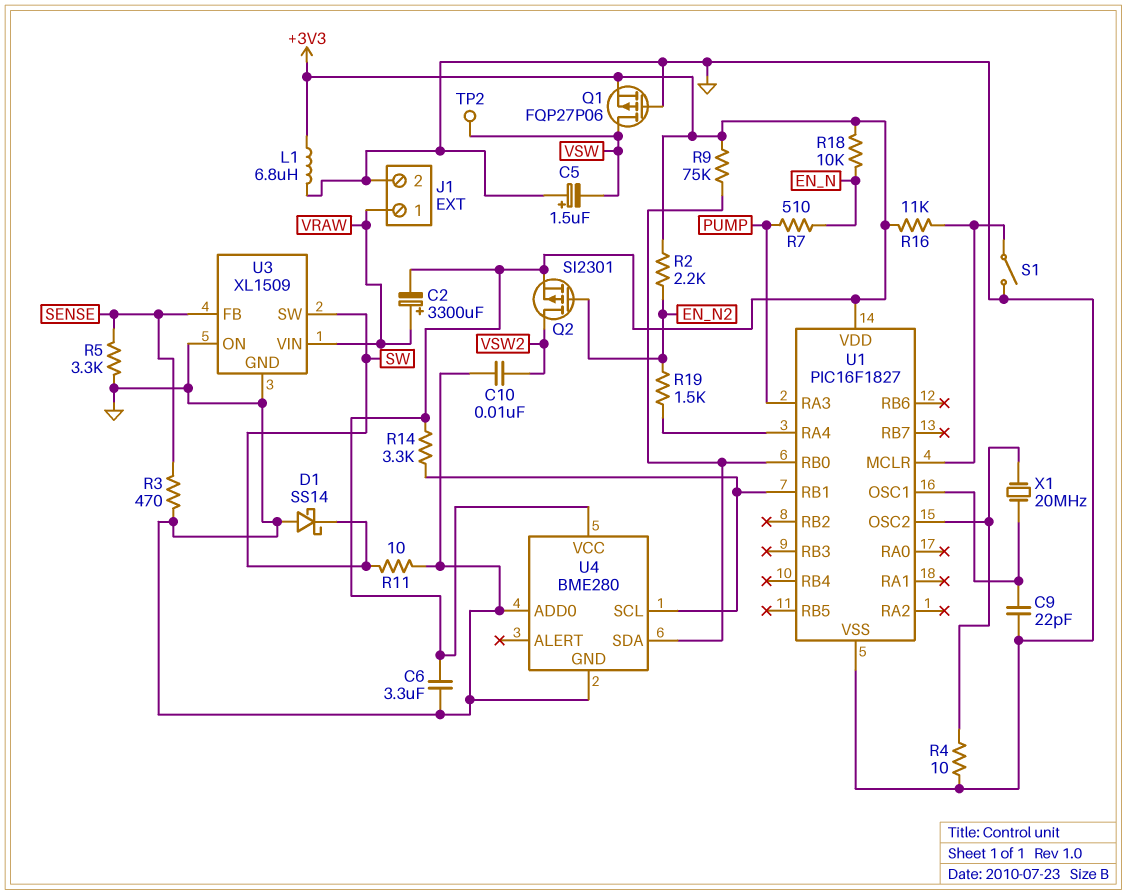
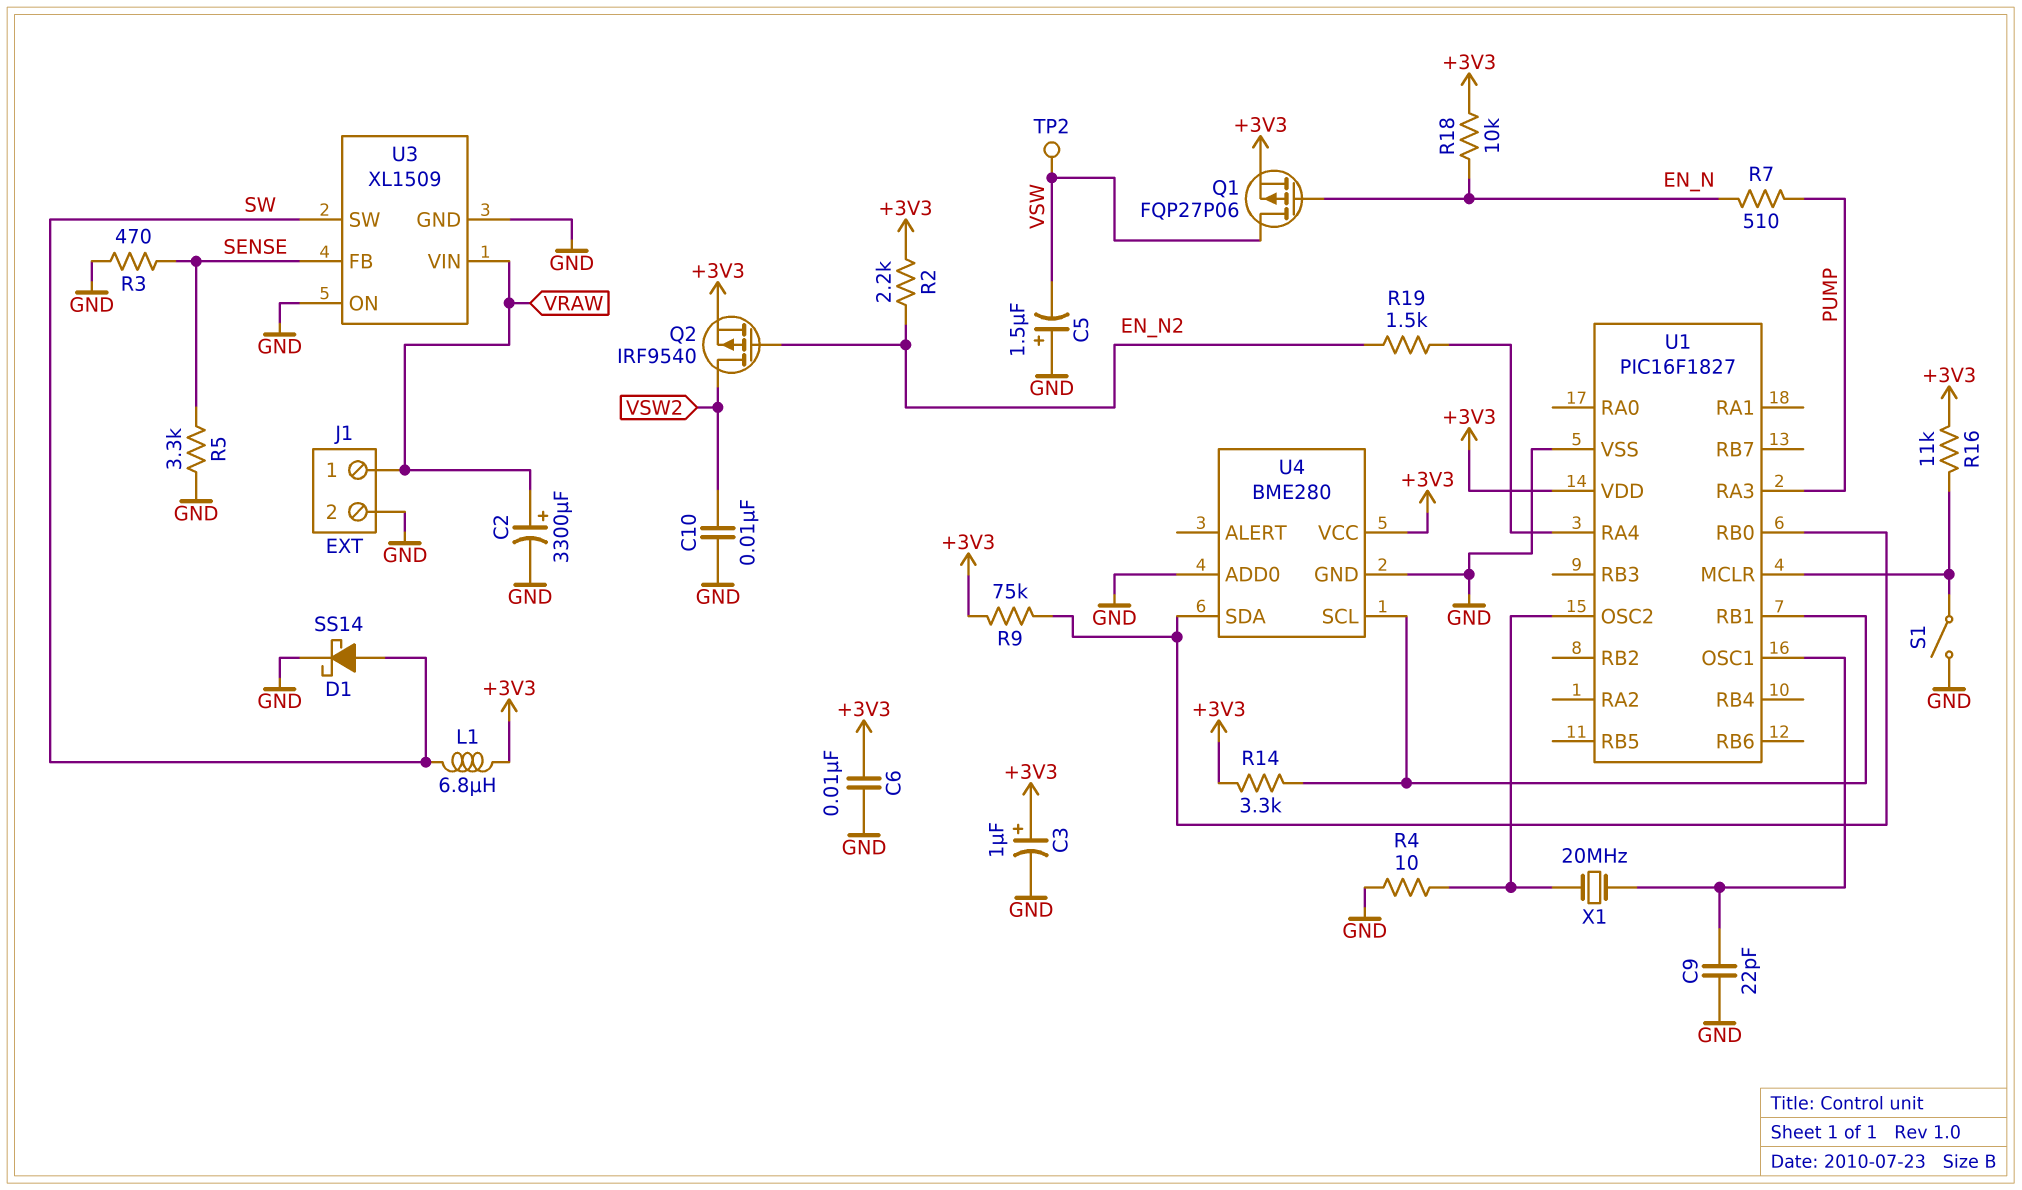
C2: 3300uF (plus VRAW, minus +3V3) -> 3300uF (plus VRAW, minus GND)
C3: none -> 1uF (plus +3V3, minus GND)
C6: 3.3uF (+3V3, GND) -> 10nF (+3V3, GND)
D1: schottky SS14 (A GND, K SW) -> schottky SS14 (A SW, K GND)
L1: 6.8uH (+3V3, GND) -> 6.8uH (+3V3, SW)
Q1: PMOS FQP27P06 (G GND, D VSW, S +3V3) -> PMOS FQP27P06 (G EN_N, D VSW, S +3V3)
Q2: PMOS SI2301 (G EN_N2, D VSW2, S +3V3) -> PMOS IRF9540 (G EN_N2, D VSW2, S +3V3)
R11: 10 (GND, SW) -> none

